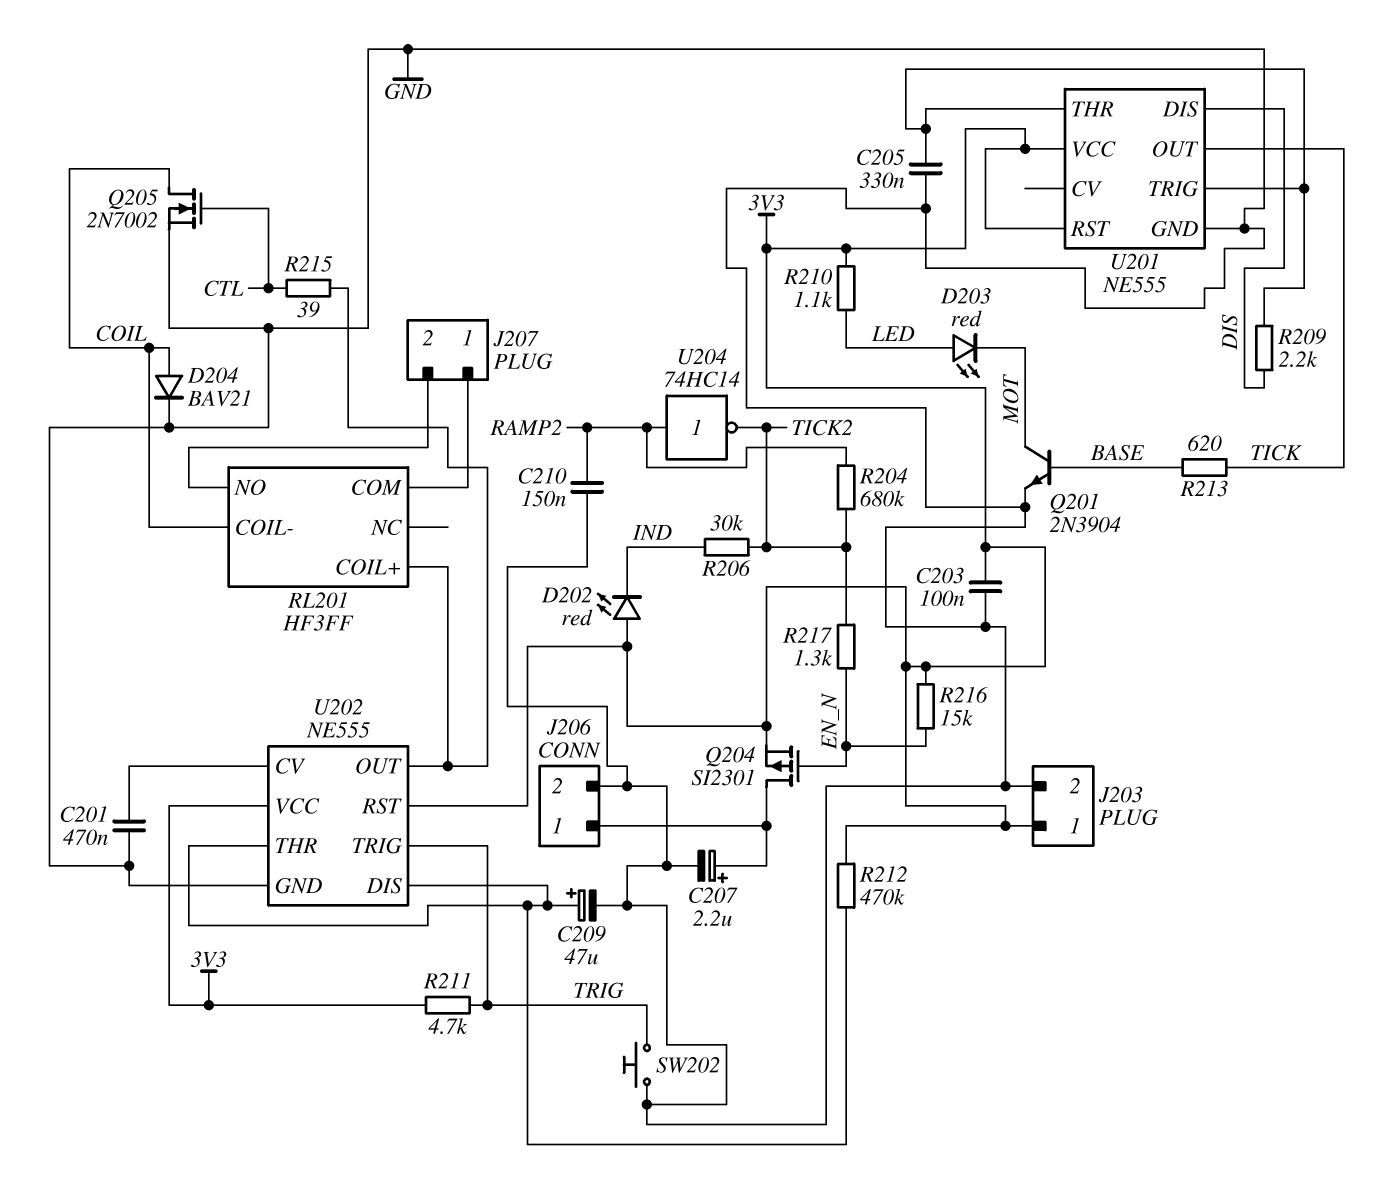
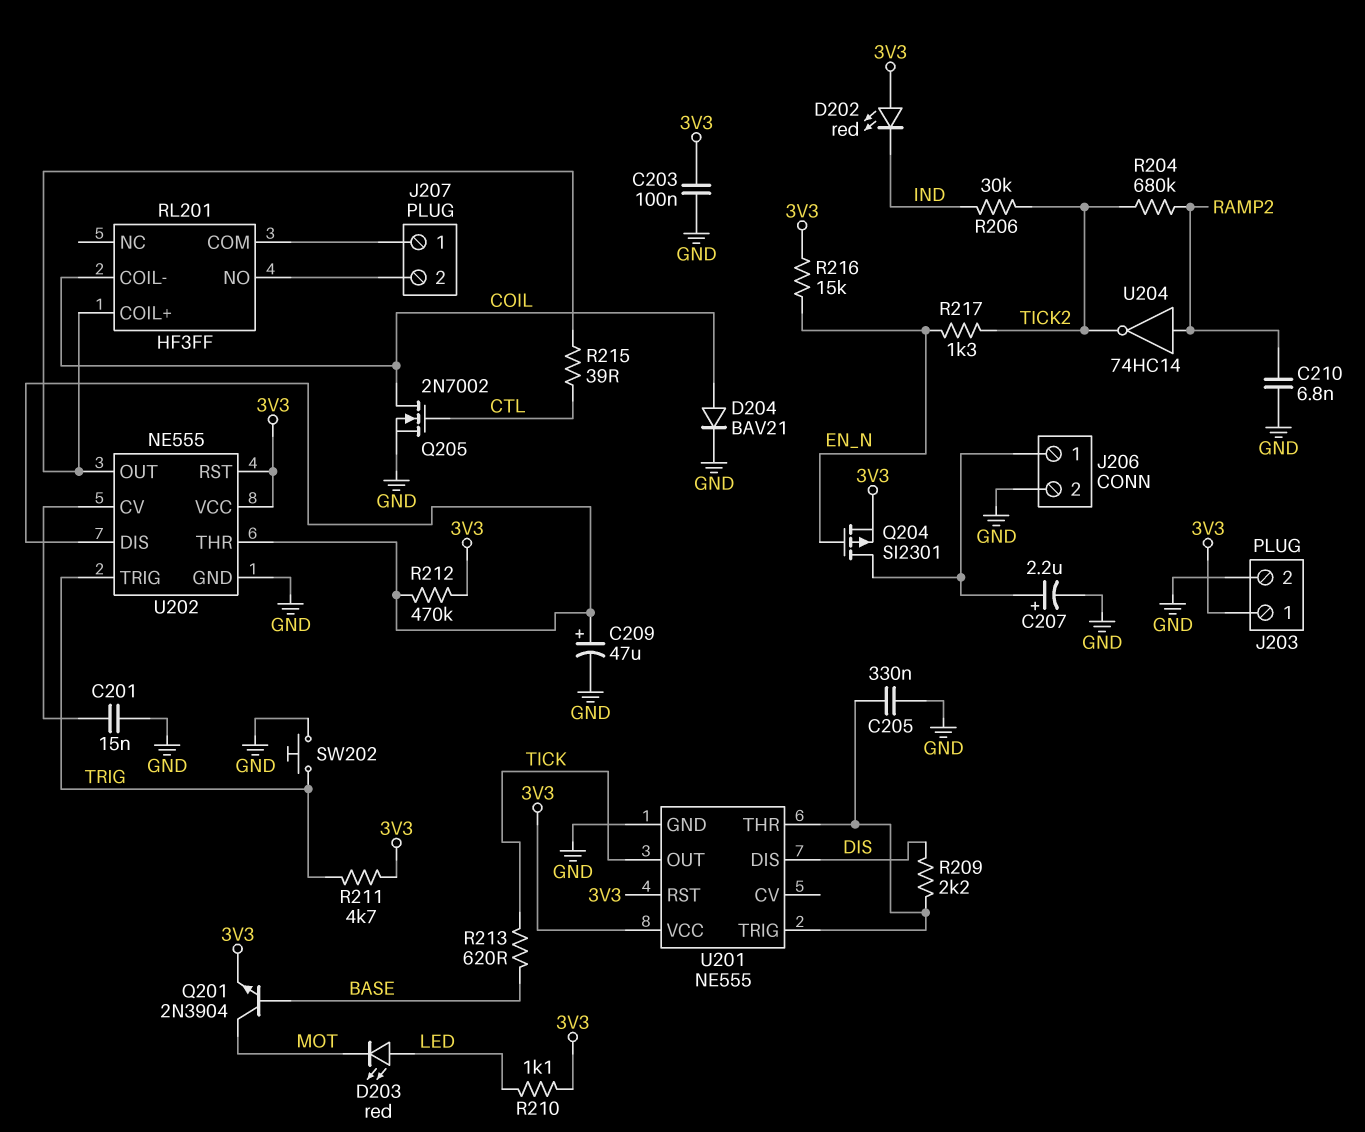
C201: 470nF (GND, U202/CV) -> 15nF (GND, U202/CV)
C210: 150nF (GND, RAMP2) -> 6.8nF (GND, RAMP2)
Q201: NPN 2N3904 (B BASE, C MOT, E GND) -> NPN 2N3904 (B BASE, C MOT, E 3V3)

